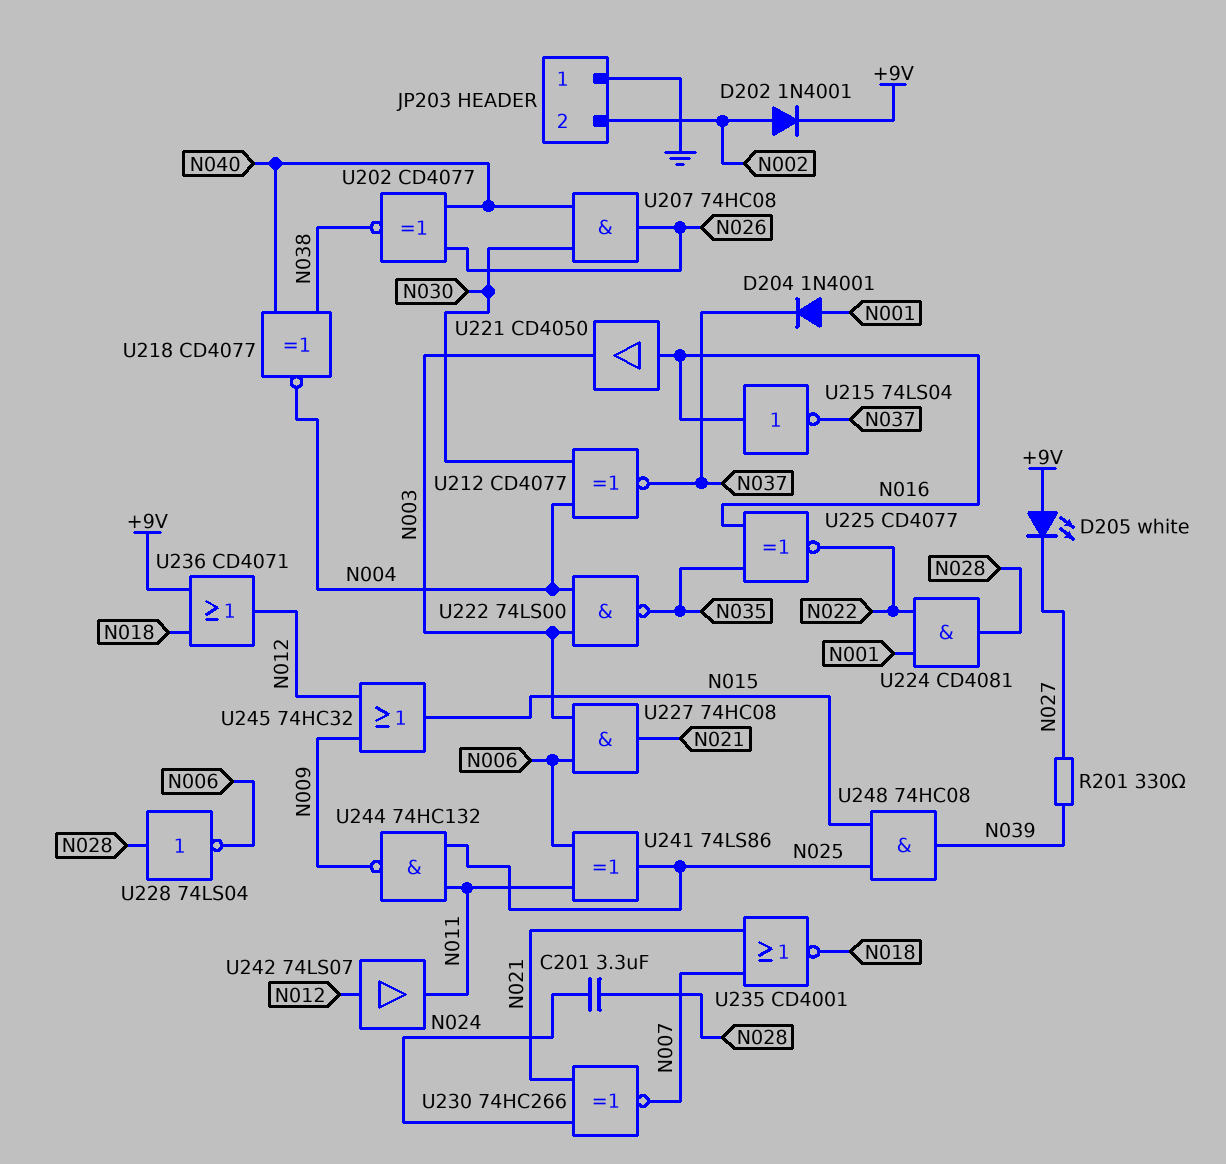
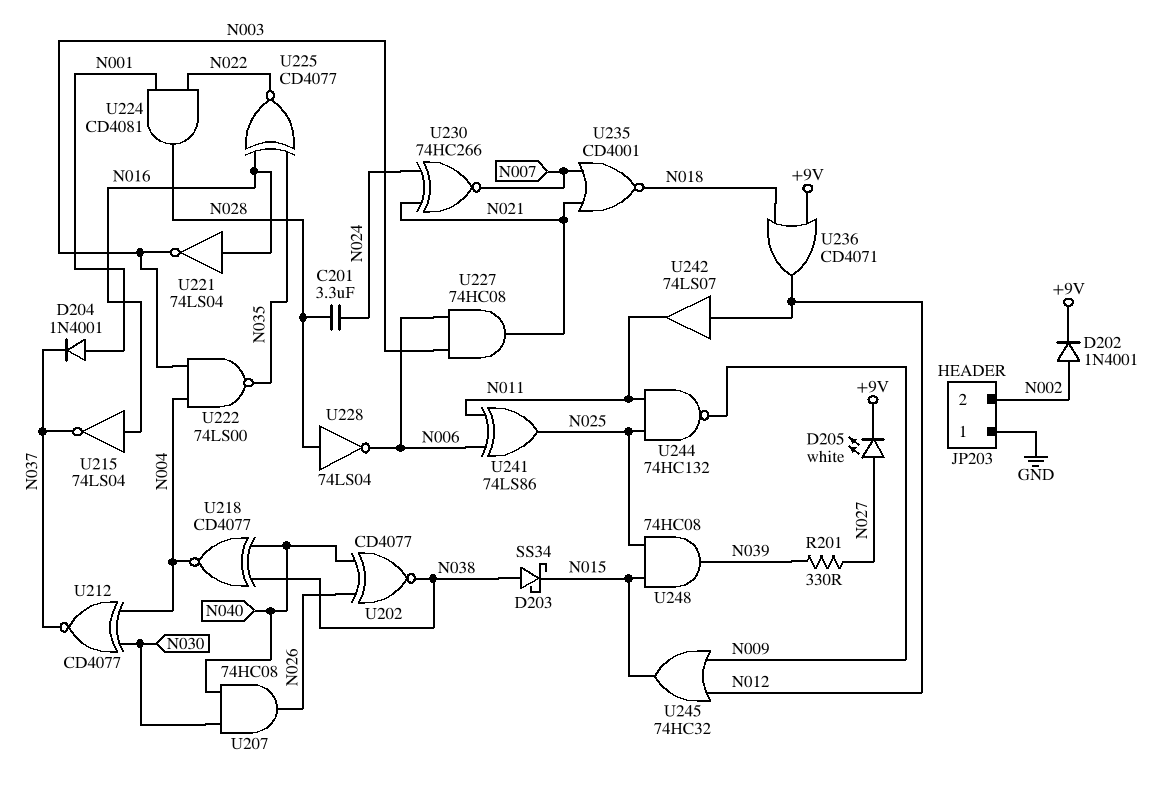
D203: none -> schottky SS34 (A N038, K N015)
D205: LED white (A +9V, K N027) -> LED white (A N027, K +9V)
U221: buffer CD4050 (in N016, out N003) -> NOT 74LS04 (in N016, out N003)

